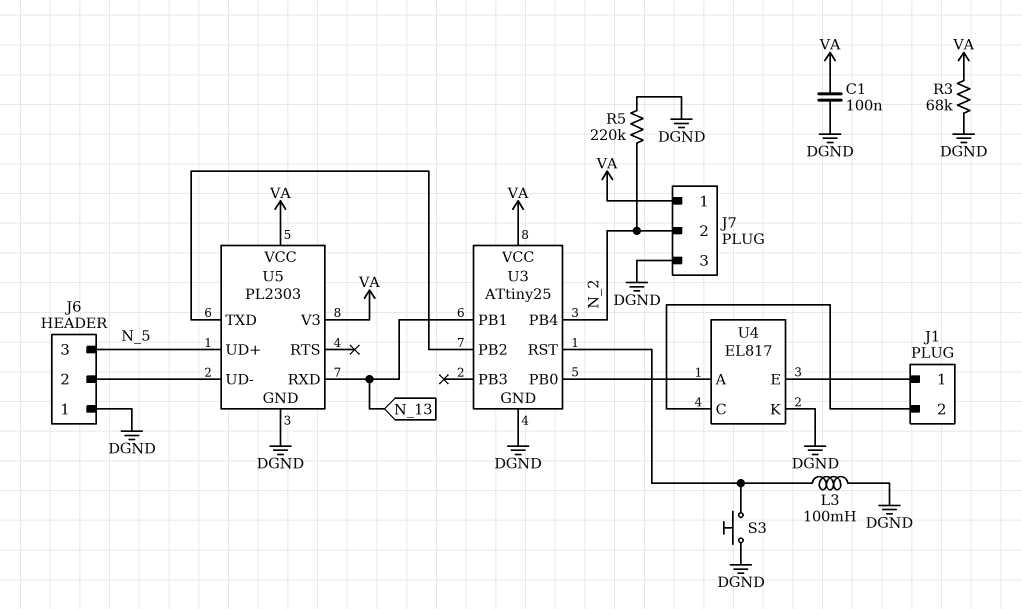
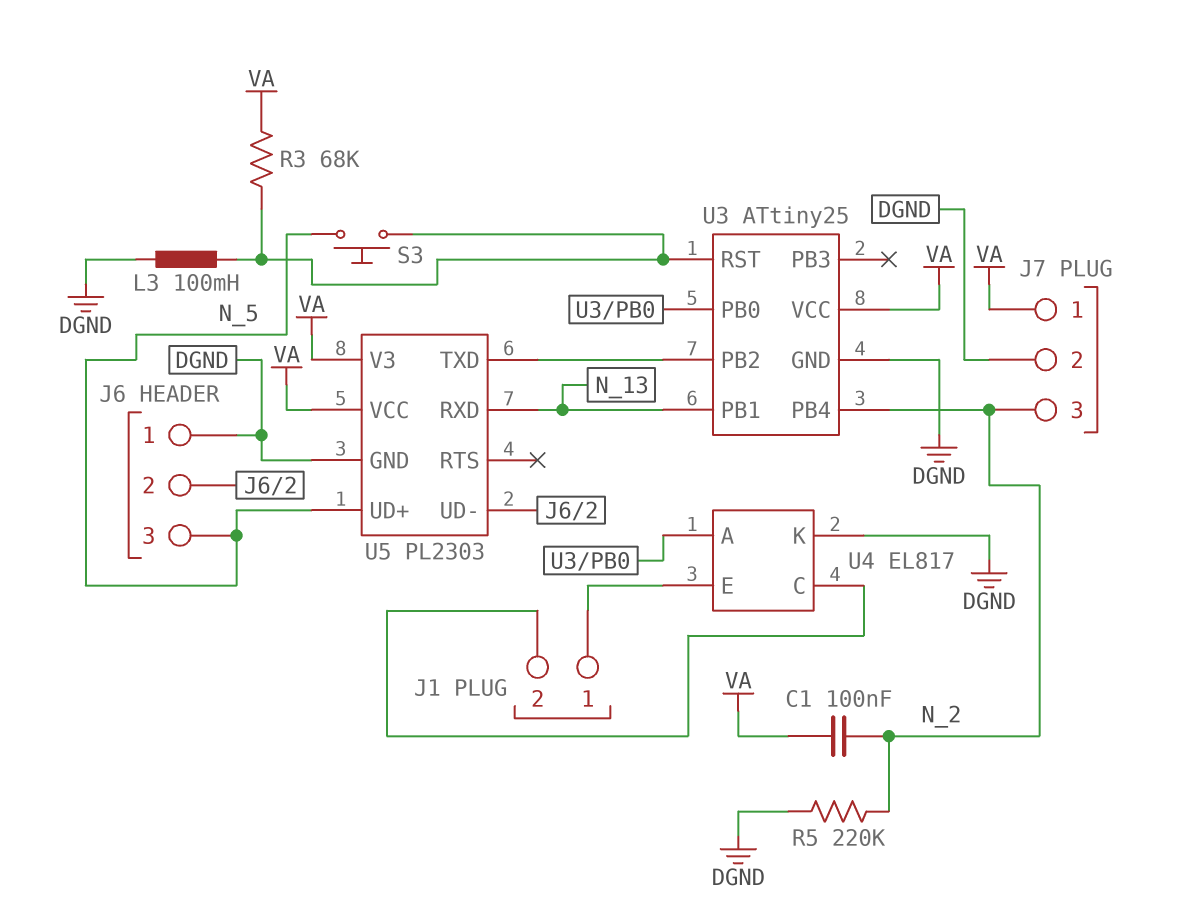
C1: 100nF (DGND, VA) -> 100nF (N_2, VA)
J7 pin 2: N_2 -> DGND
J7 pin 3: DGND -> N_2
R3: 68k (DGND, VA) -> 68k (U3/RST, VA)
S3: button (DGND, U3/RST) -> button (N_5, U3/RST)

